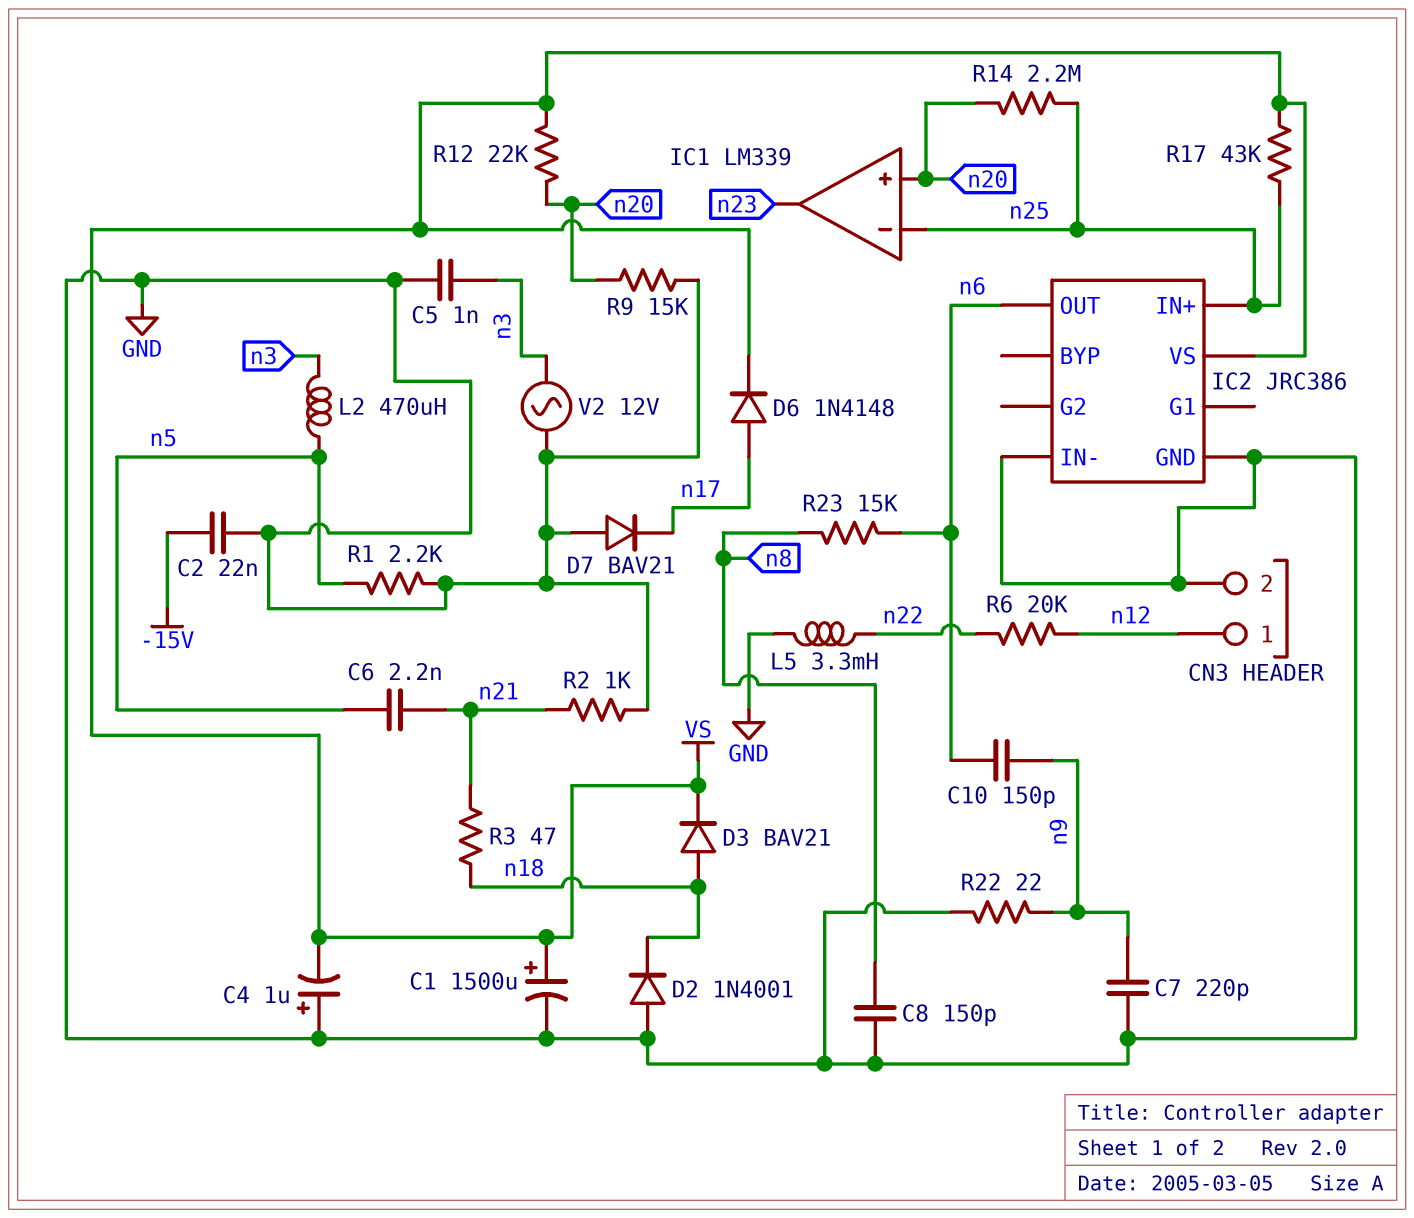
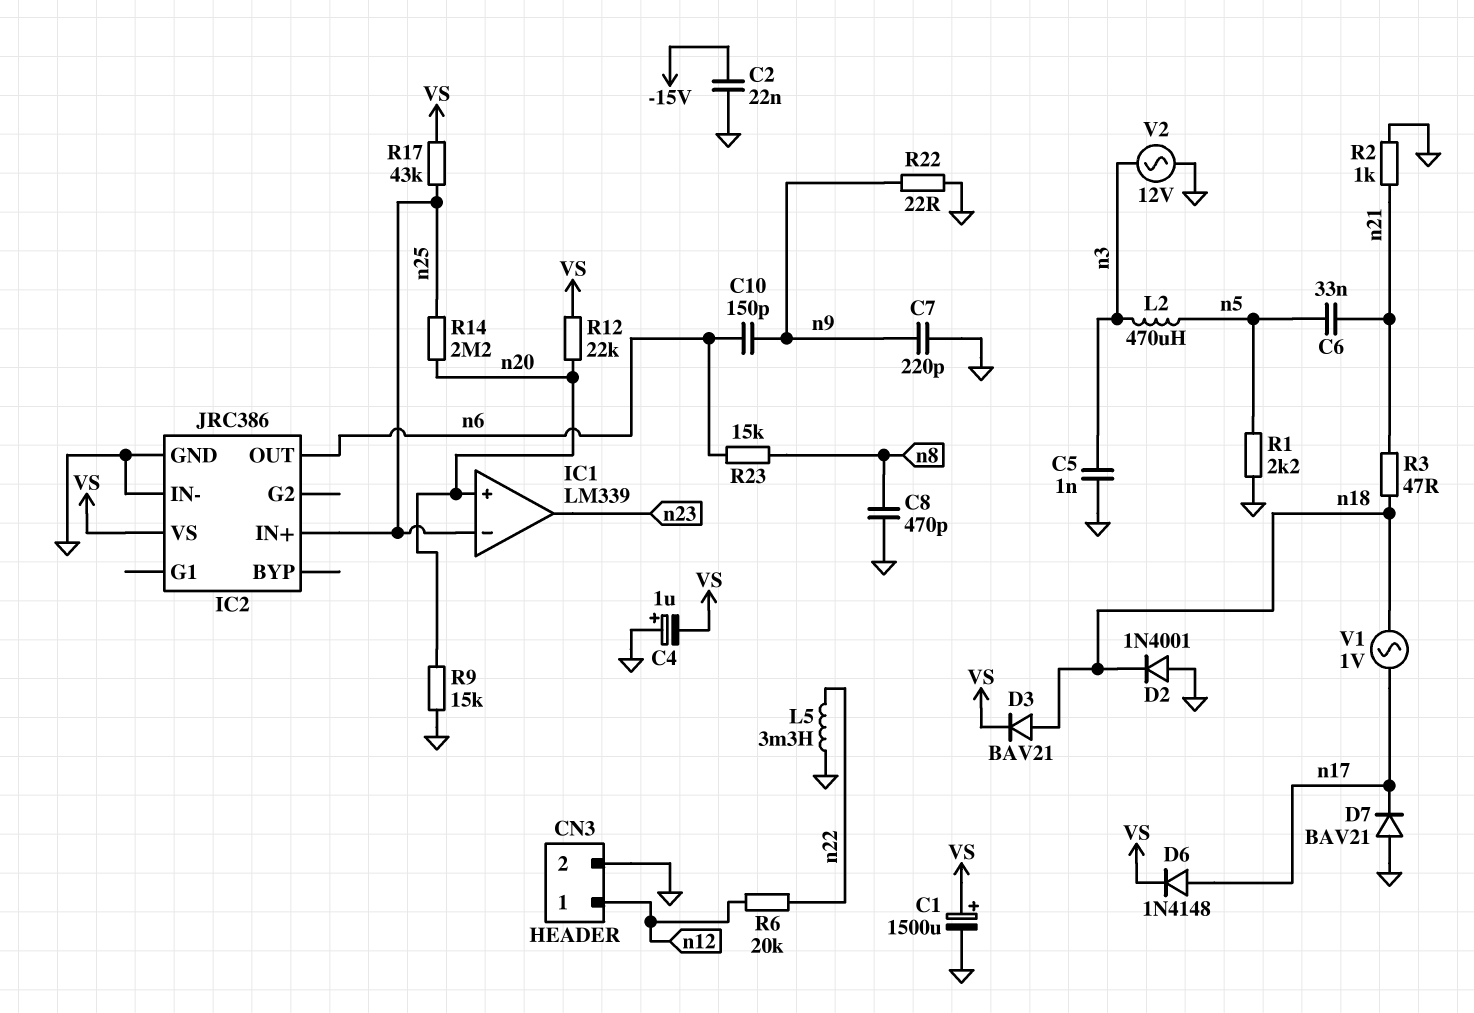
C6: 2.2nF (n5, n21) -> 33nF (n5, n21)
C8: 150pF (GND, n8) -> 470pF (GND, n8)
V1: none -> AC 1V (n17, n18)

